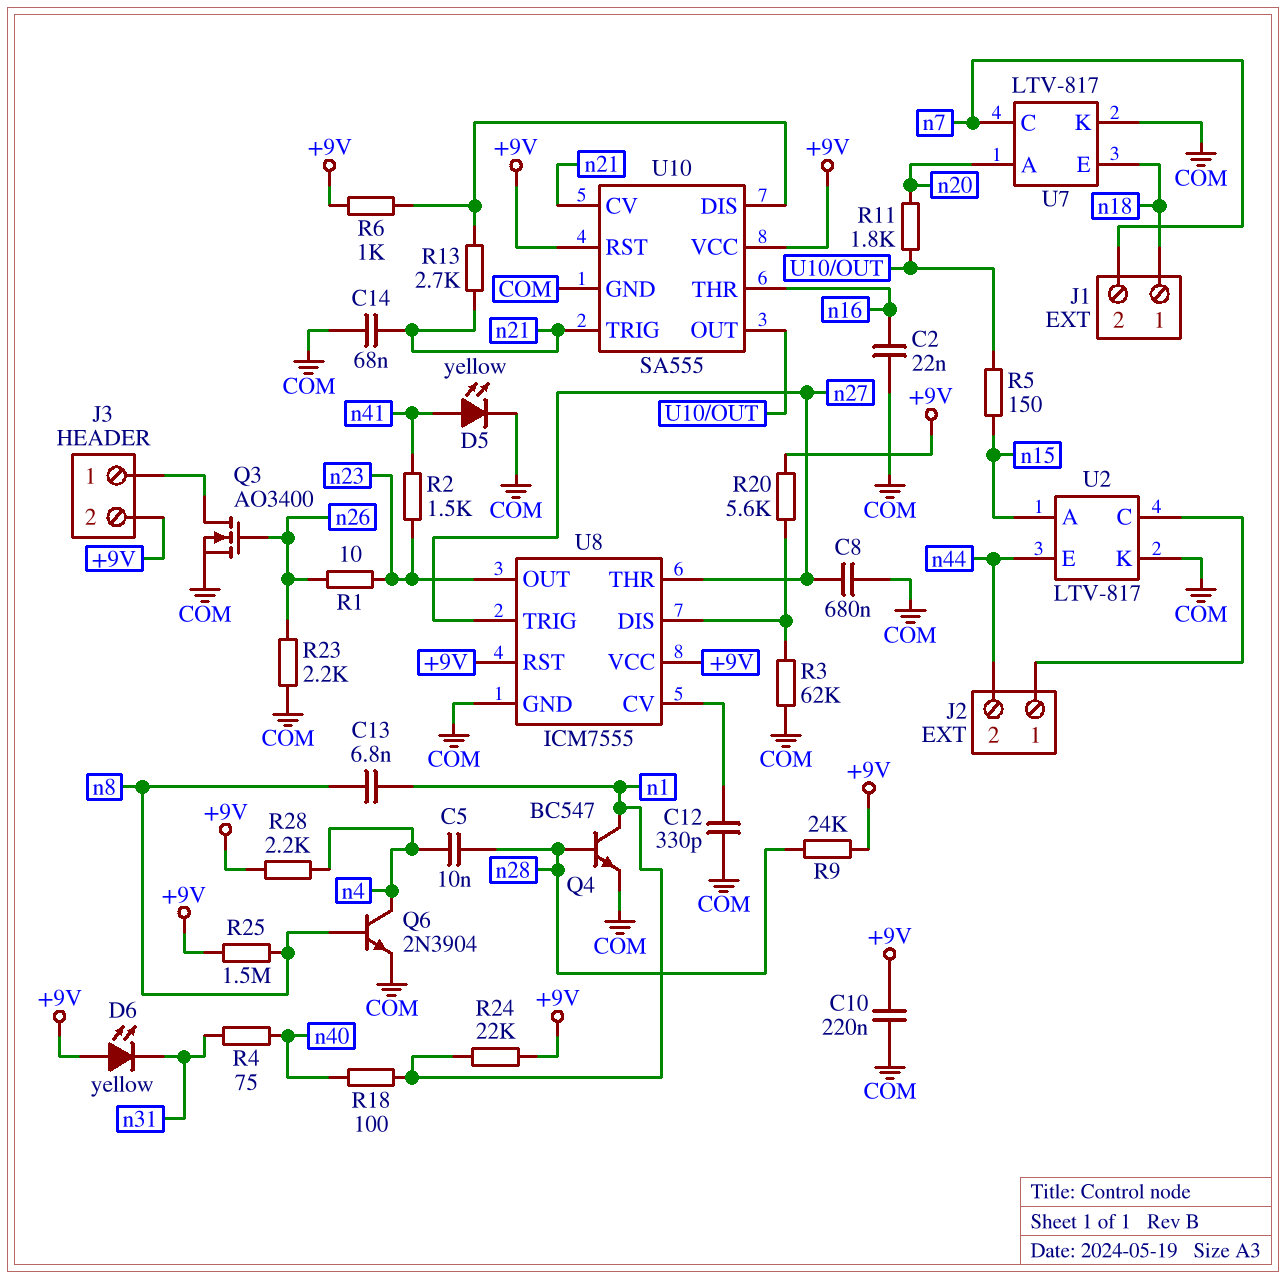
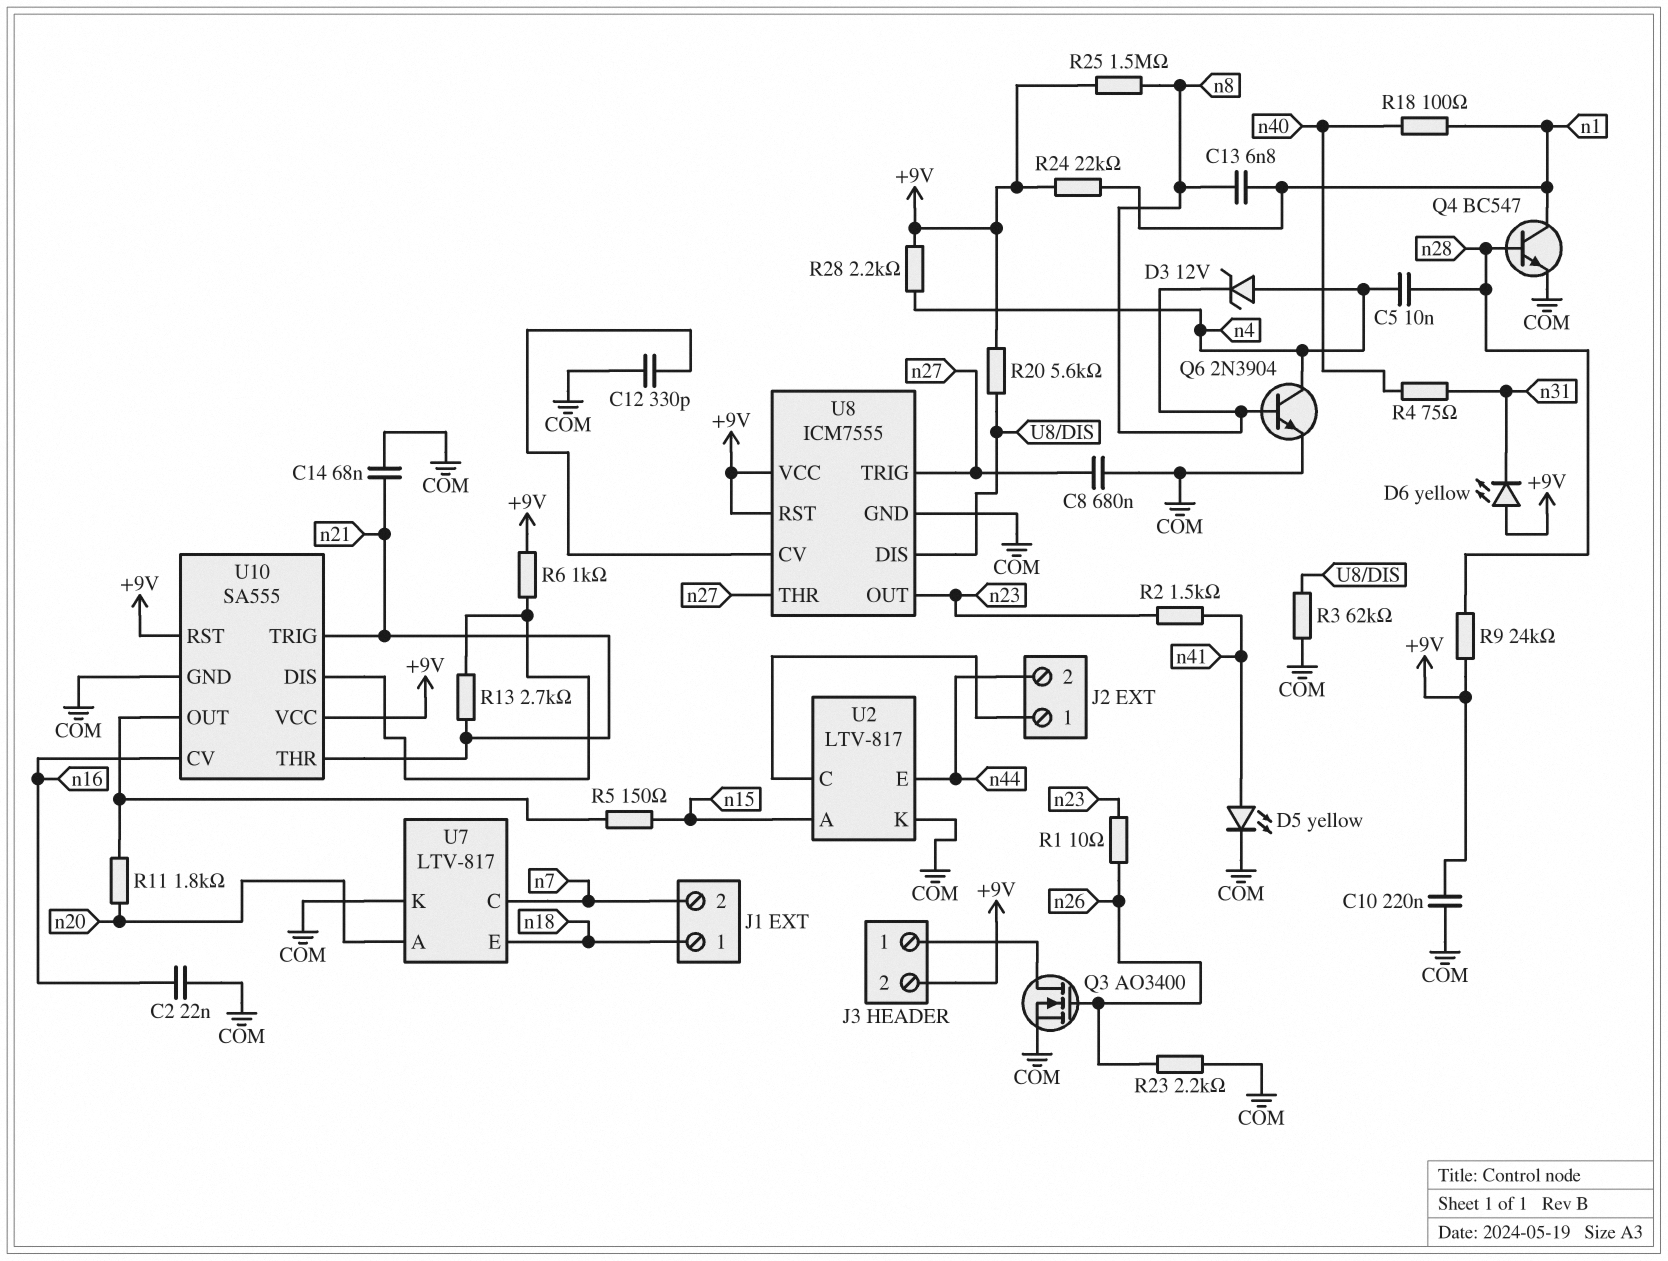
D3: none -> zener 12V (A n4, K n8)
U10 pin CV: n21 -> n16
U10 pin THR: n16 -> n21

